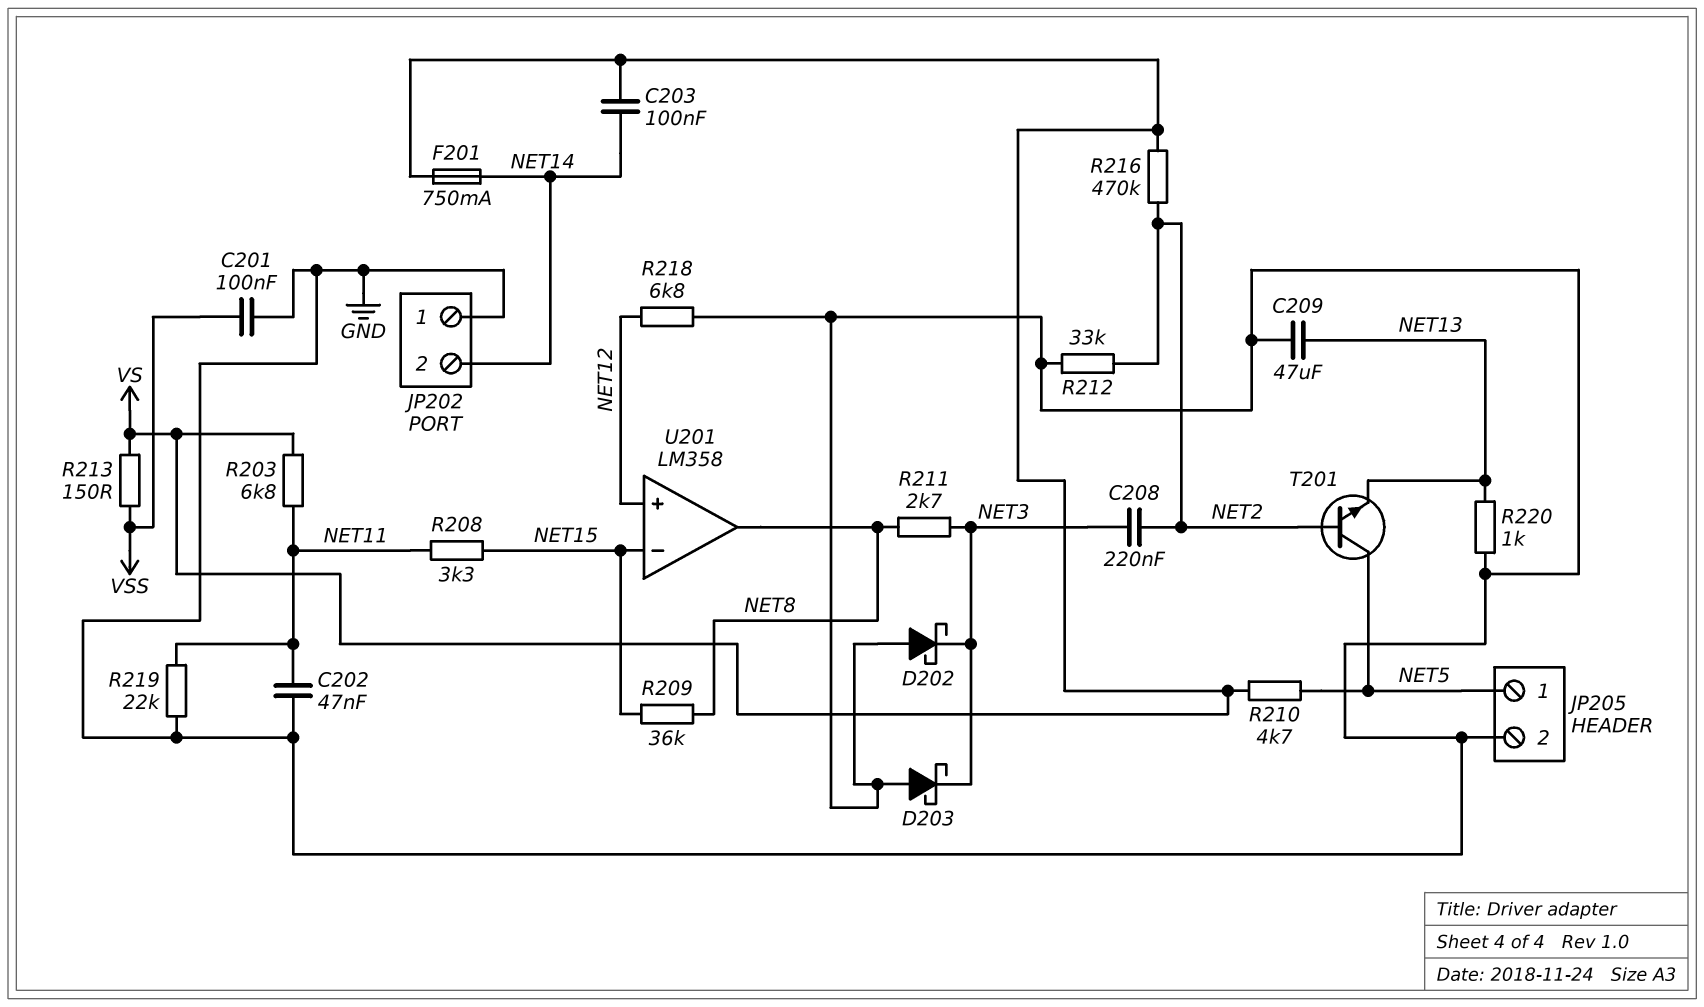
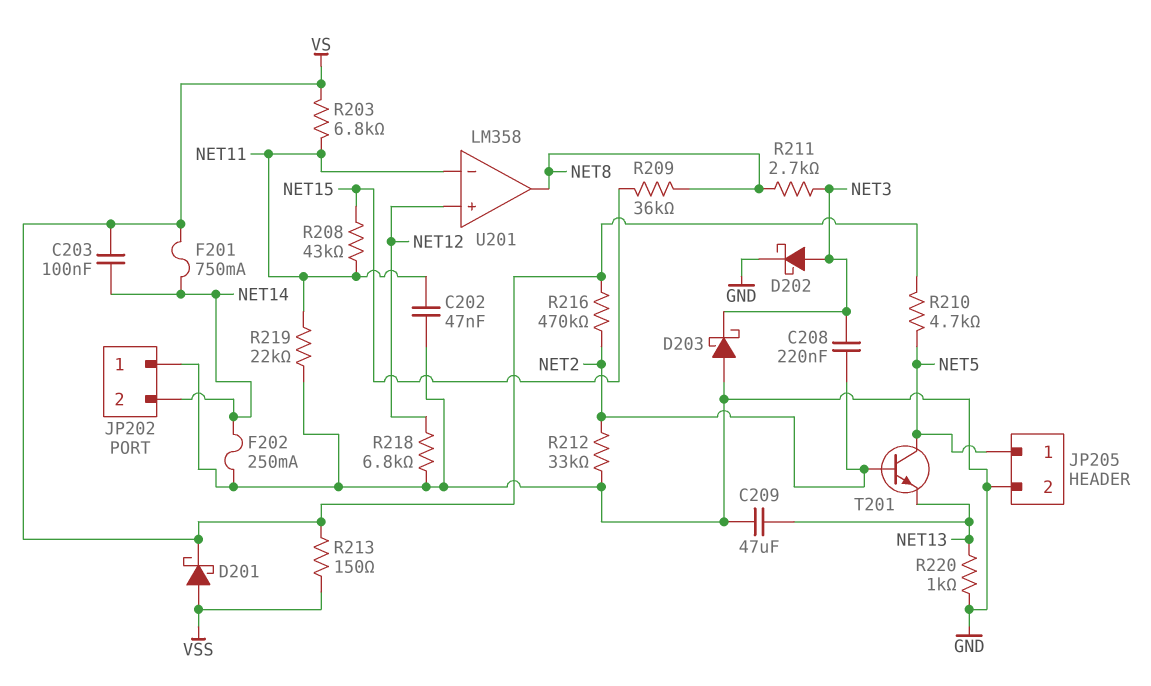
C201: 100nF (GND, VSS) -> none
D201: none -> schottky (A VSS, K VS)
D202: schottky (A GND, K NET3) -> schottky (A NET3, K GND)
F202: none -> 250mA (GND, NET14)
R208: 3.3k (NET11, NET15) -> 43k (NET11, NET15)
U201 pin in-: NET15 -> NET11

